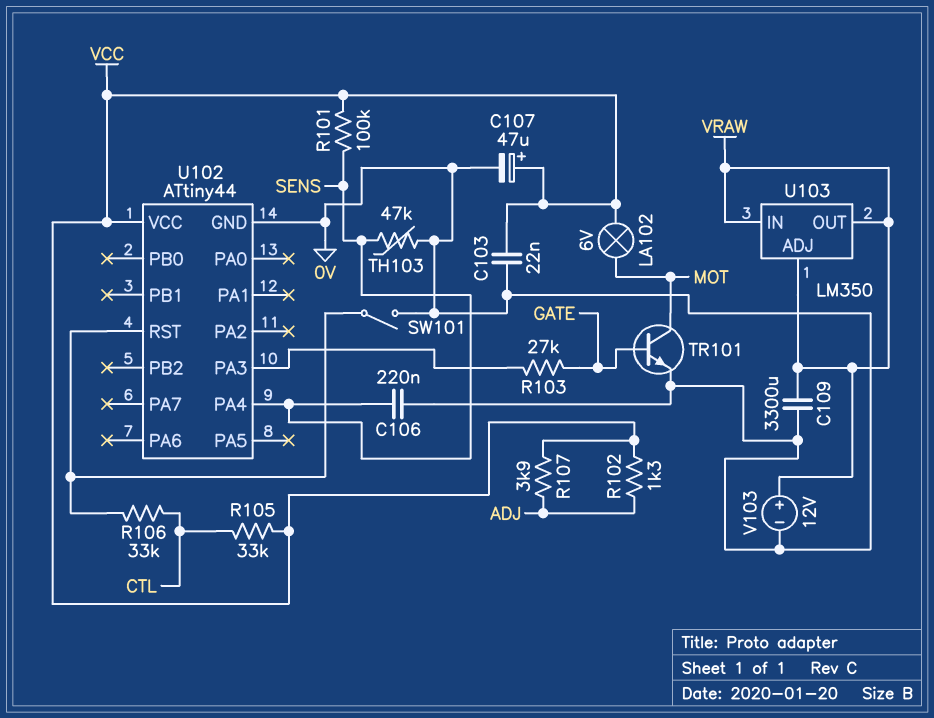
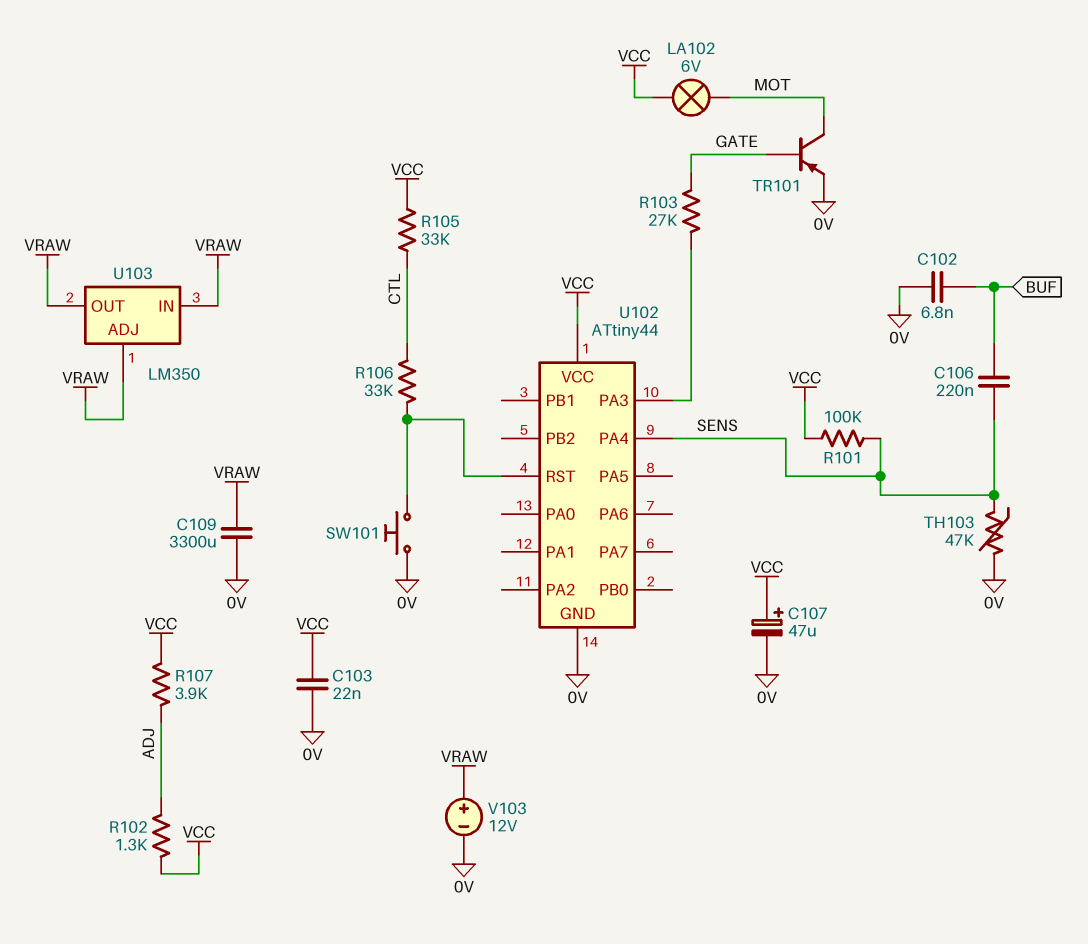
C102: none -> 6.8nF (0V, BUF)
C106: 220nF (0V, SENS) -> 220nF (BUF, SENS)
SW101: switch (0V, U102/RST) -> button (0V, U102/RST)
TR101: NPN (B GATE, C MOT, E 0V) -> PNP (B GATE, C MOT, E 0V)

